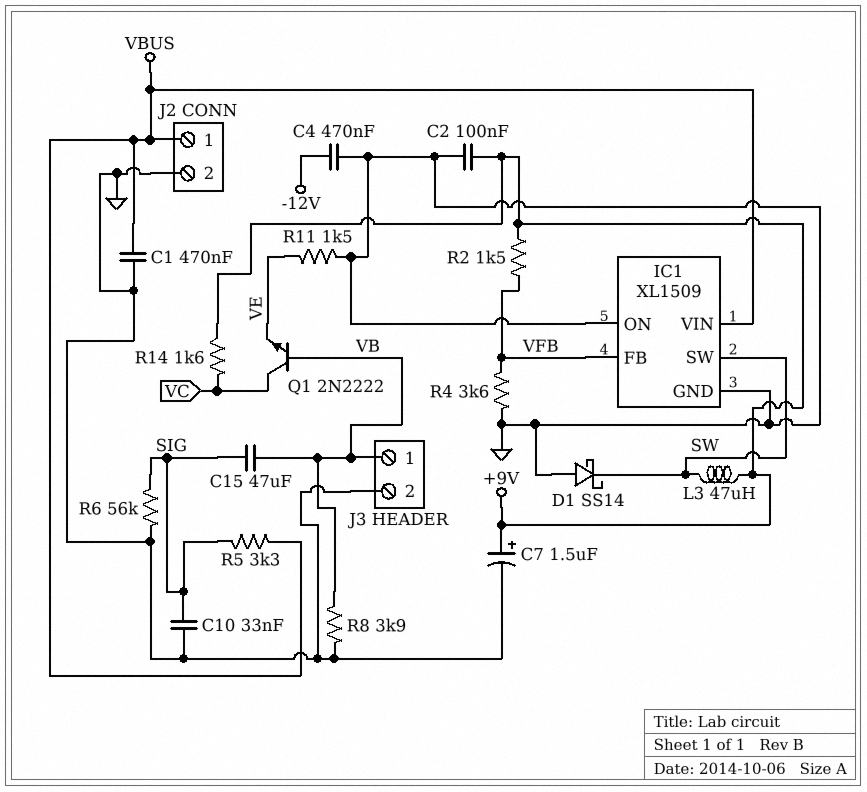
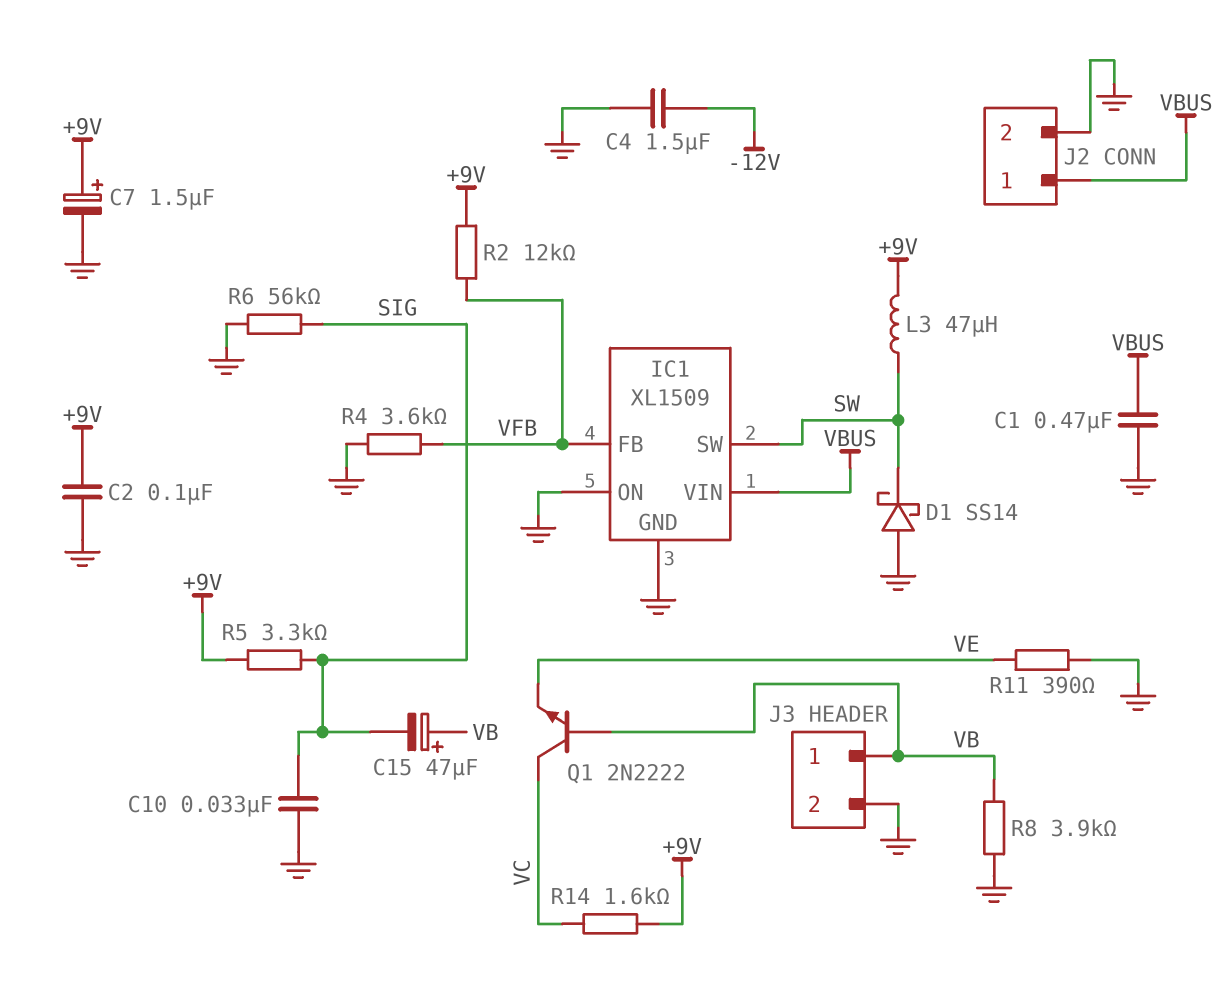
C4: 470nF (-12V, GND) -> 1.5uF (-12V, GND)
C15: 47uF (SIG, VB) -> 47uF (plus VB, minus SIG)
R2: 1.5k (+9V, VFB) -> 12k (+9V, VFB)
R5: 3.3k (SIG, VBUS) -> 3.3k (+9V, SIG)
R11: 1.5k (GND, VE) -> 390 (GND, VE)

